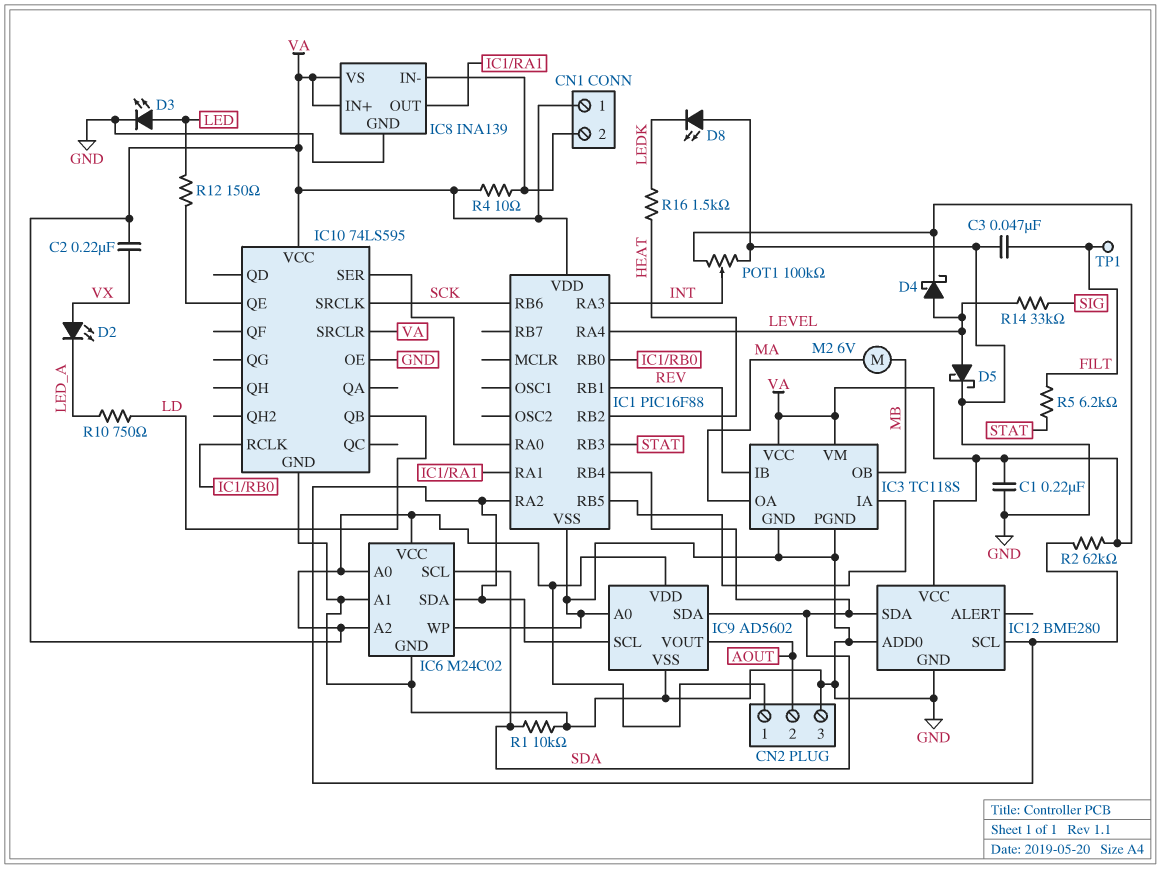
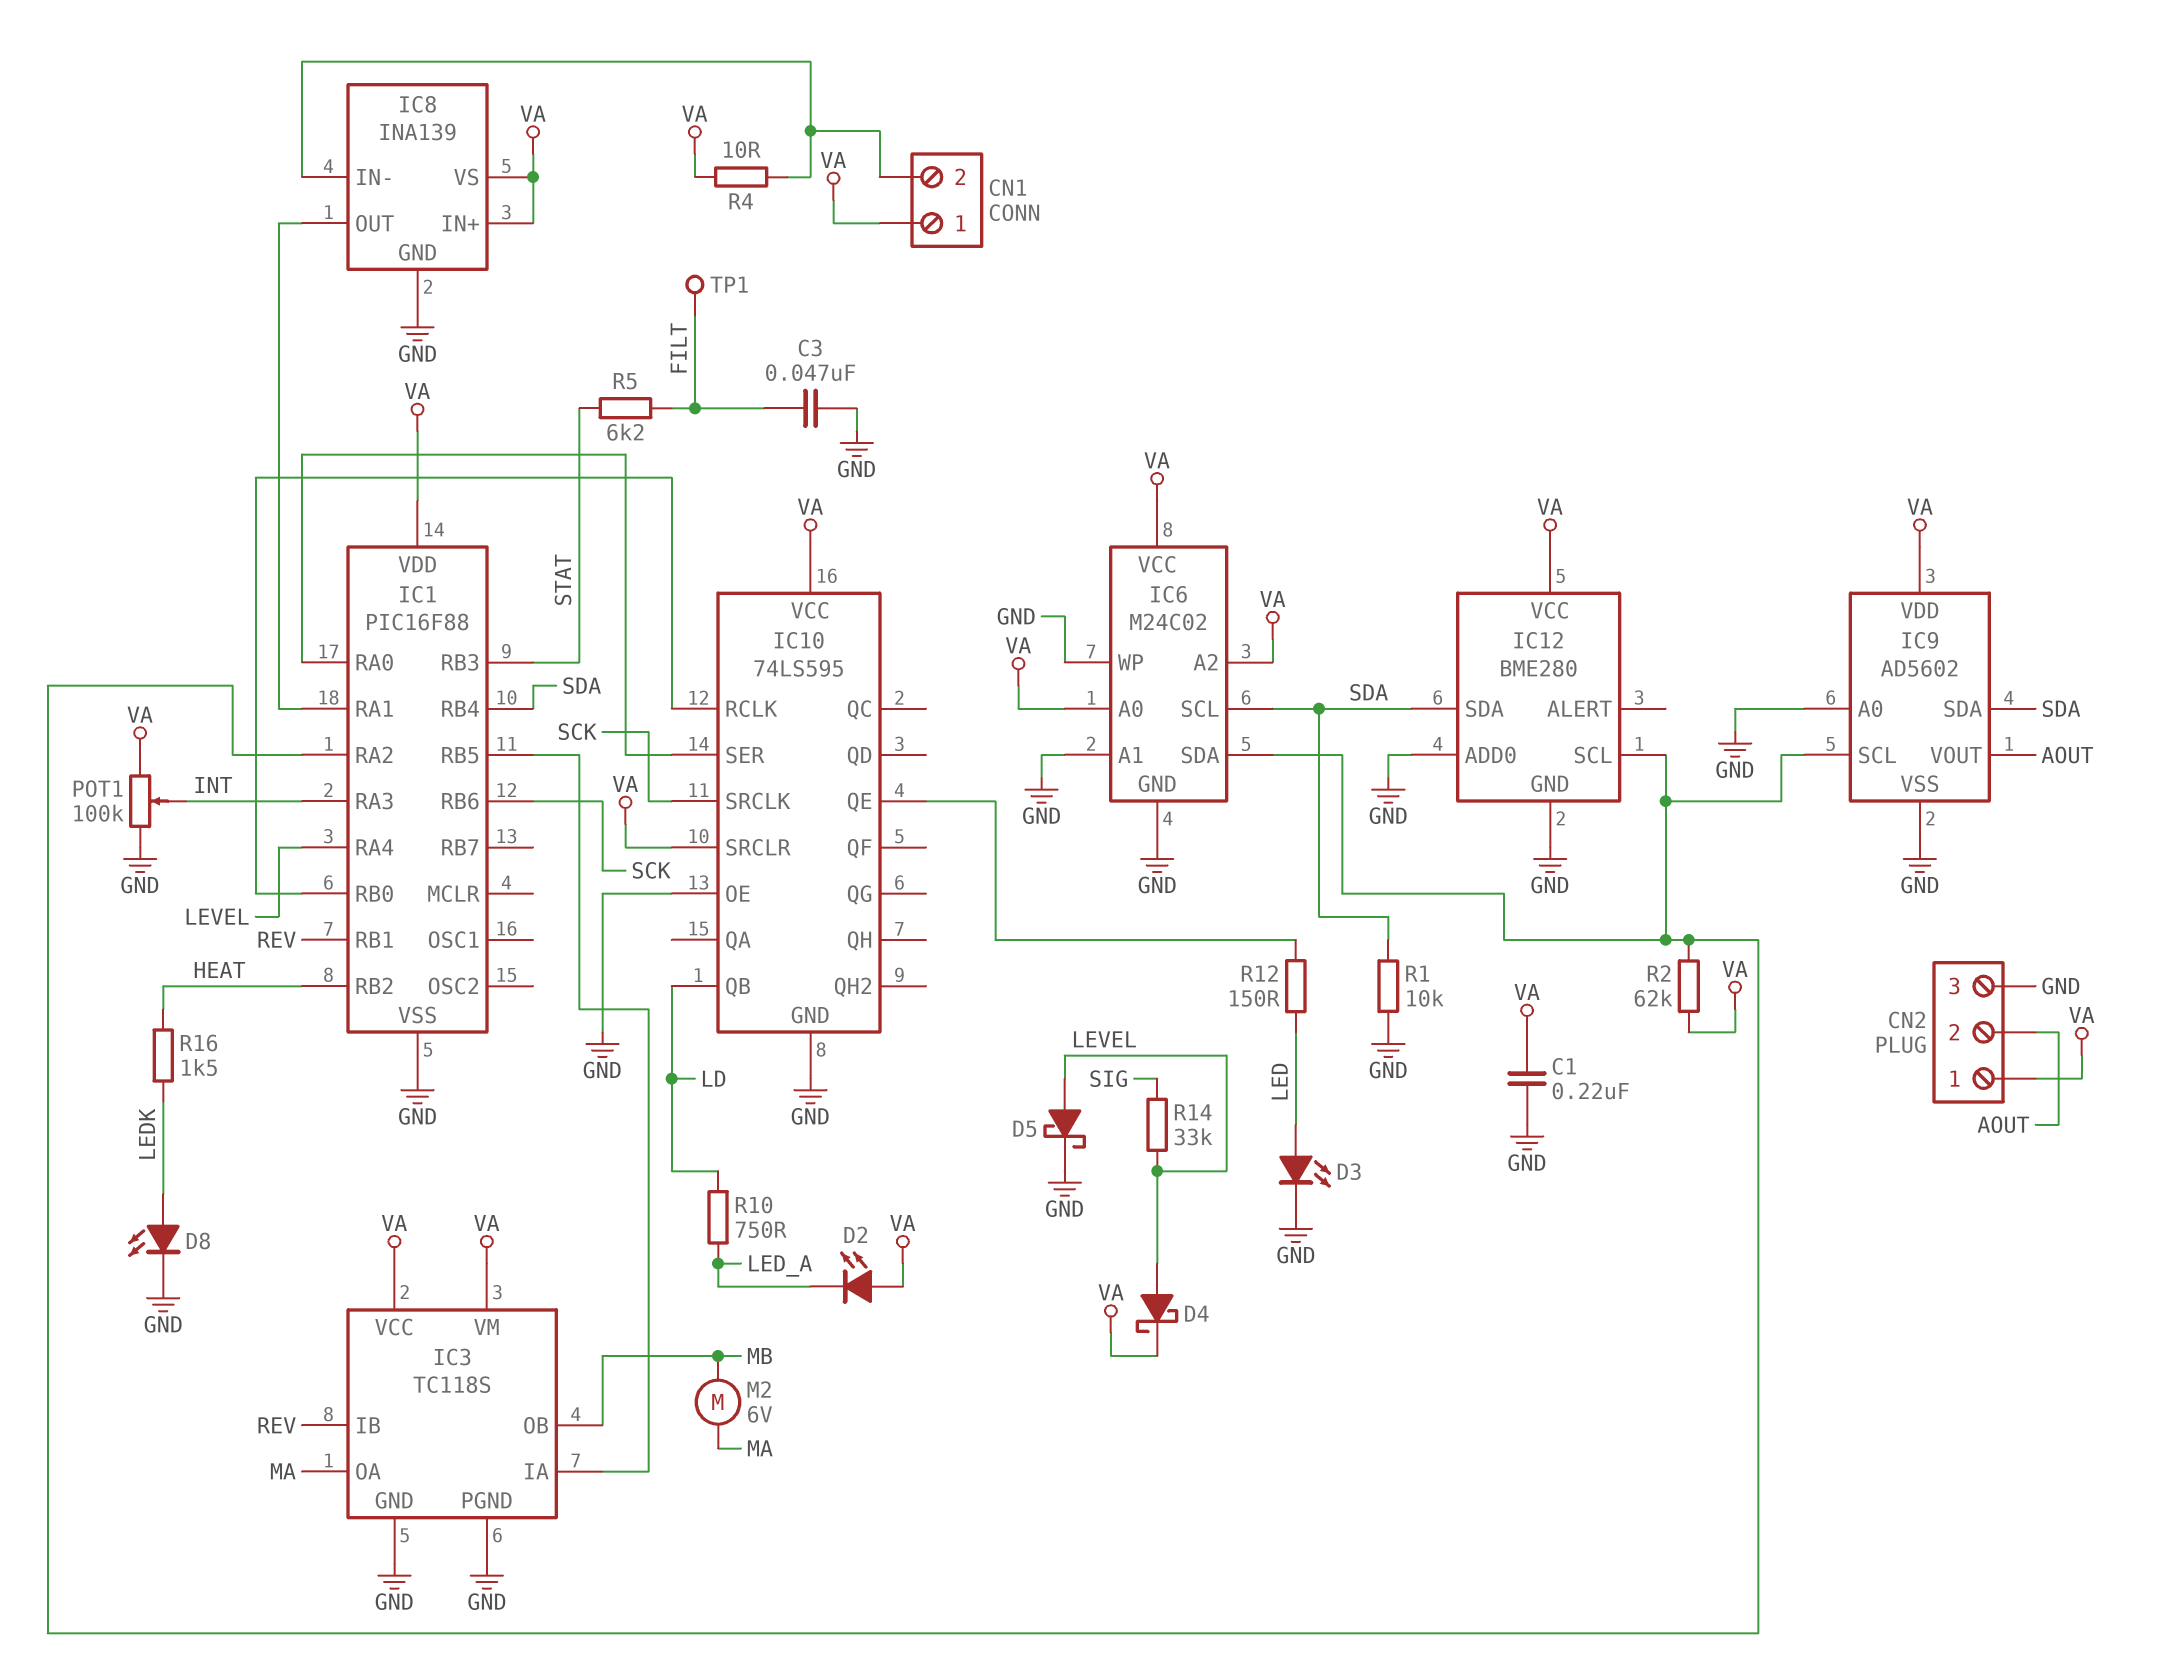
C2: 220nF (VA, VX) -> none
D2: LED (A VX, K LED_A) -> LED (A VA, K LED_A)
D8: LED (A GND, K LEDK) -> LED (A LEDK, K GND)

